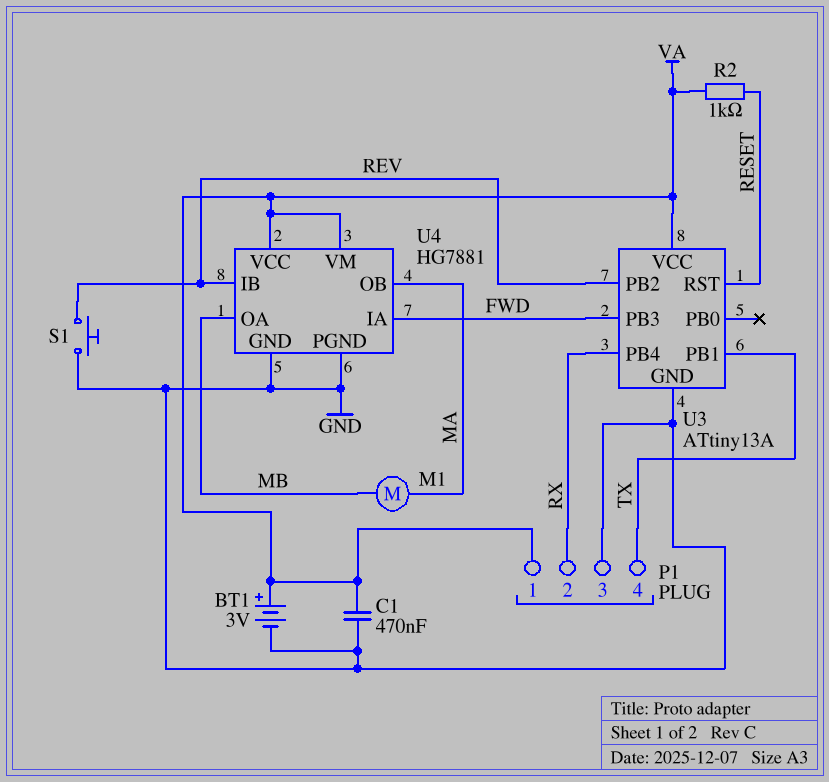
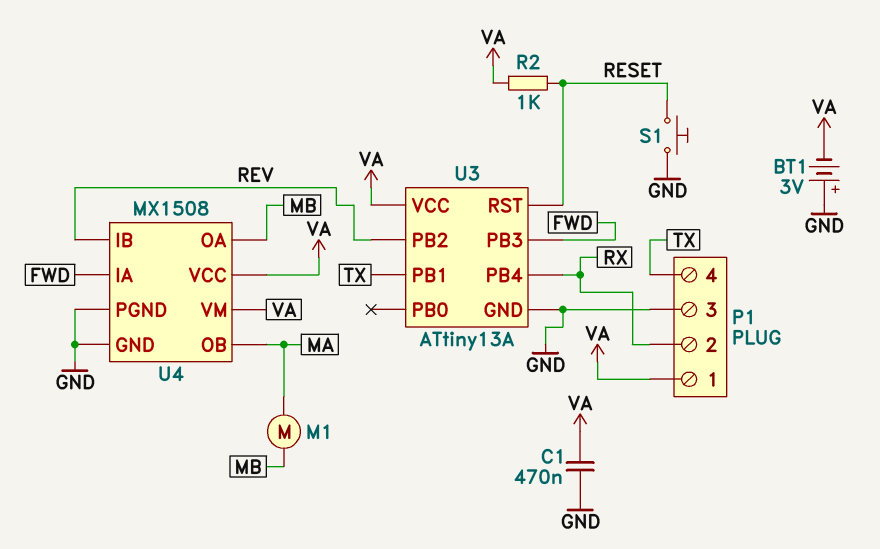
BT1: 3V (plus VA, minus GND) -> 3V (plus GND, minus VA)
S1: button (GND, REV) -> button (GND, RESET)
U4: HG7881 -> MX1508

